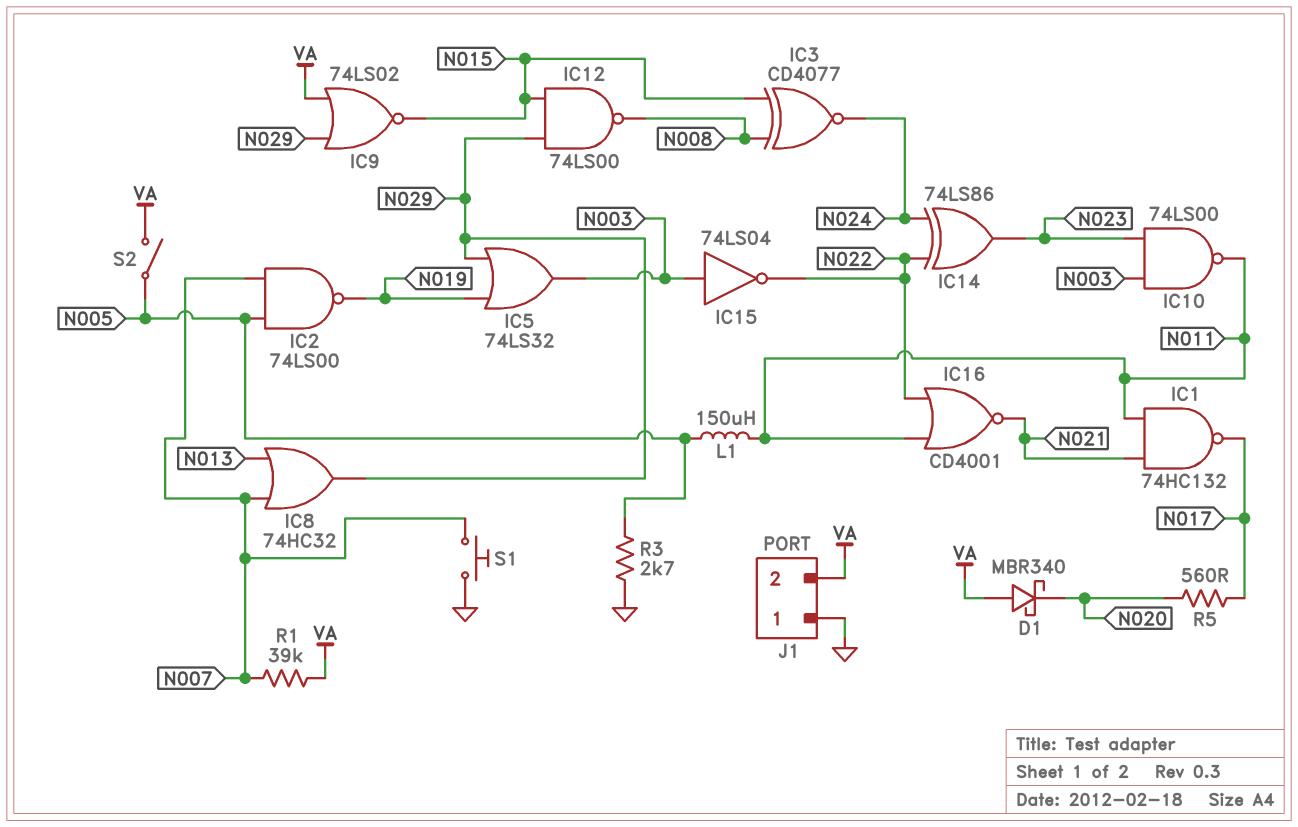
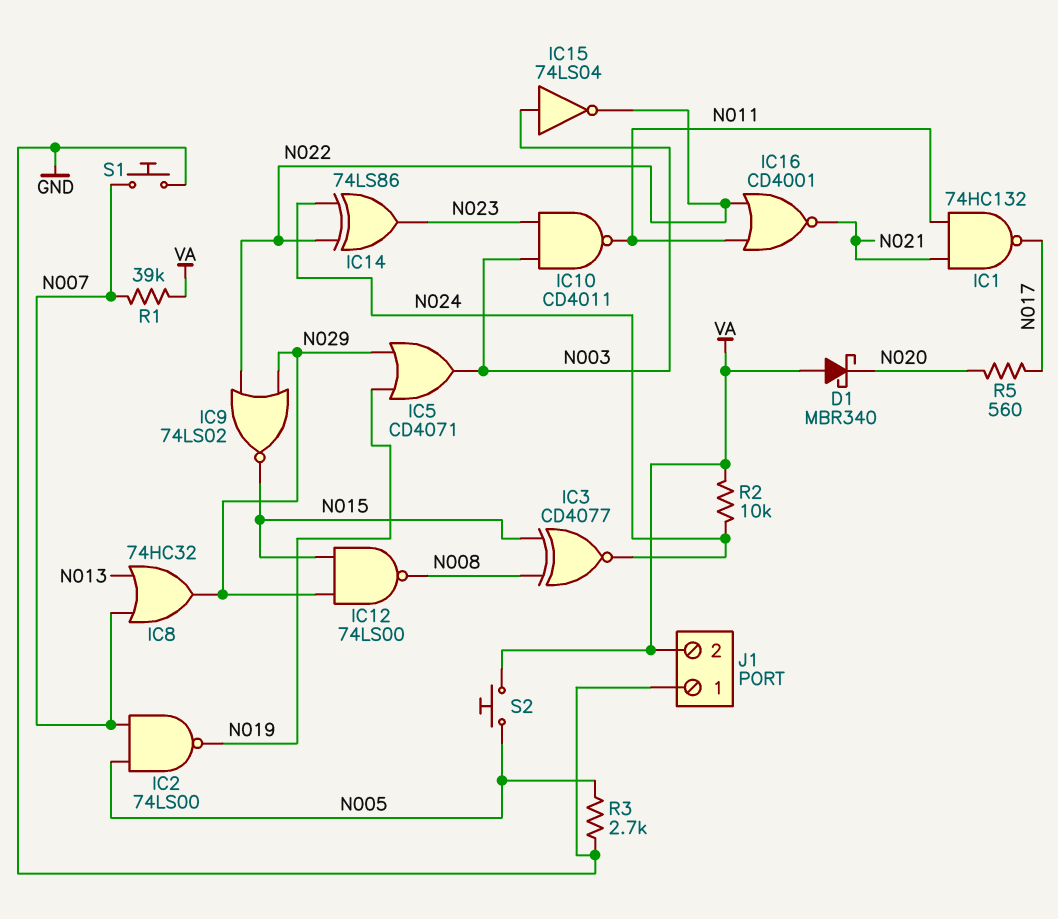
IC5: OR 74LS32 (in N019, in N029, out N003) -> OR CD4071 (in N019, in N029, out N003)
IC9: NOR 74LS02 (in N029, in VA, out N015) -> NOR 74LS02 (in N022, in N029, out N015)
IC10: NAND 74LS00 (in N003, in N023, out N011) -> NAND CD4011 (in N003, in N023, out N011)
L1: 150uH (N005, N011) -> none
R2: none -> 10k (N024, VA)
S2: switch (N005, VA) -> button (N005, VA)

